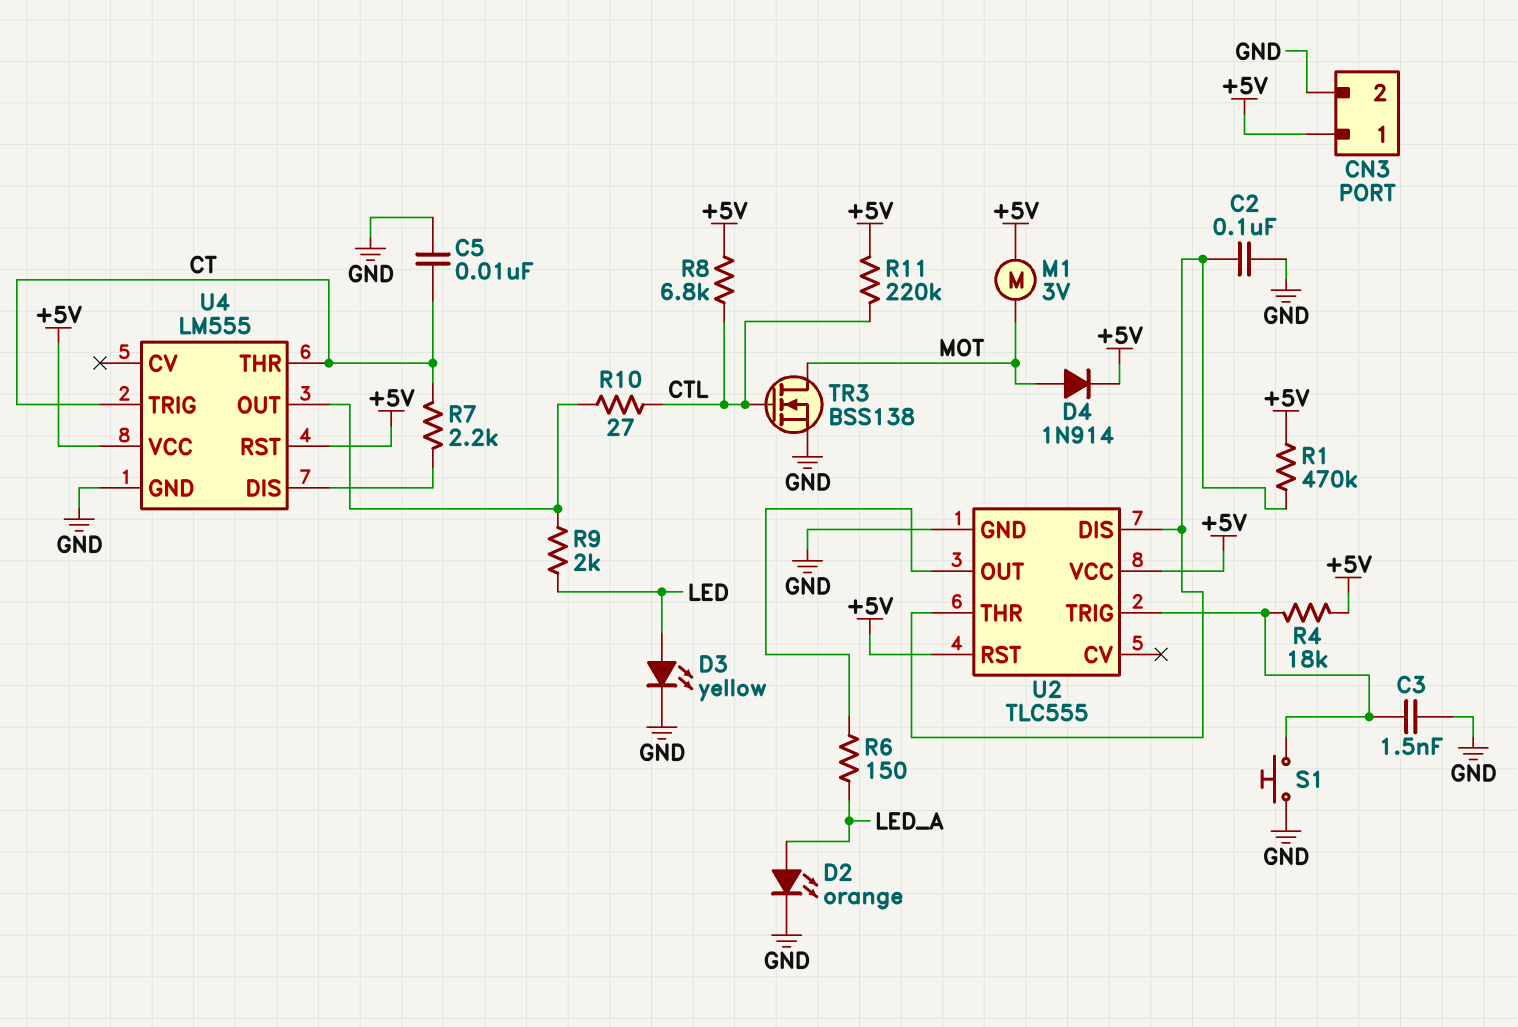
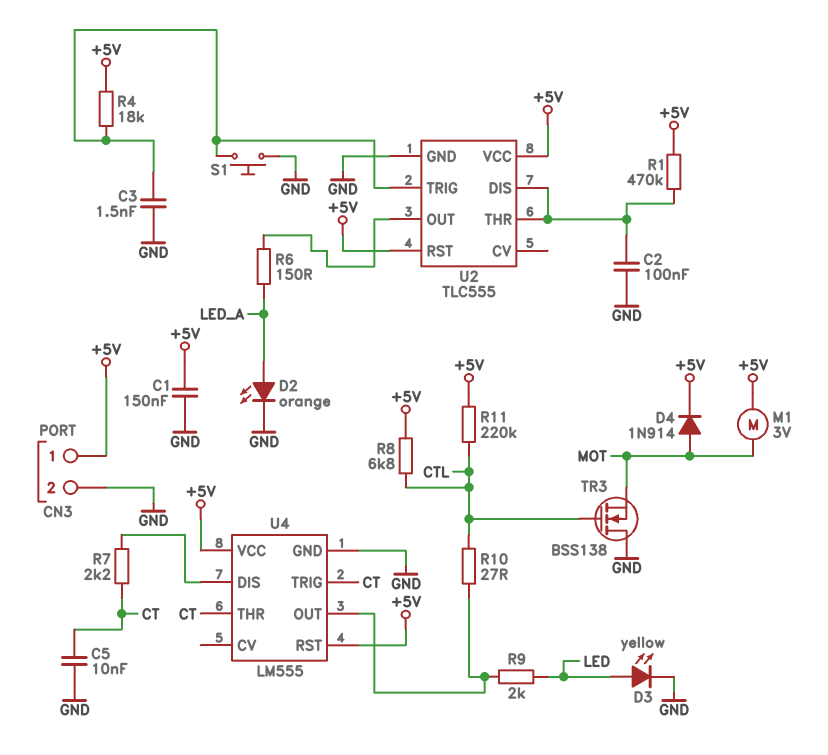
C1: none -> 150nF (+5V, GND)
TR3: NMOS BSS138 (G CTL, D MOT, S GND) -> NMOS BSS138 (G CTL, D GND, S MOT)

